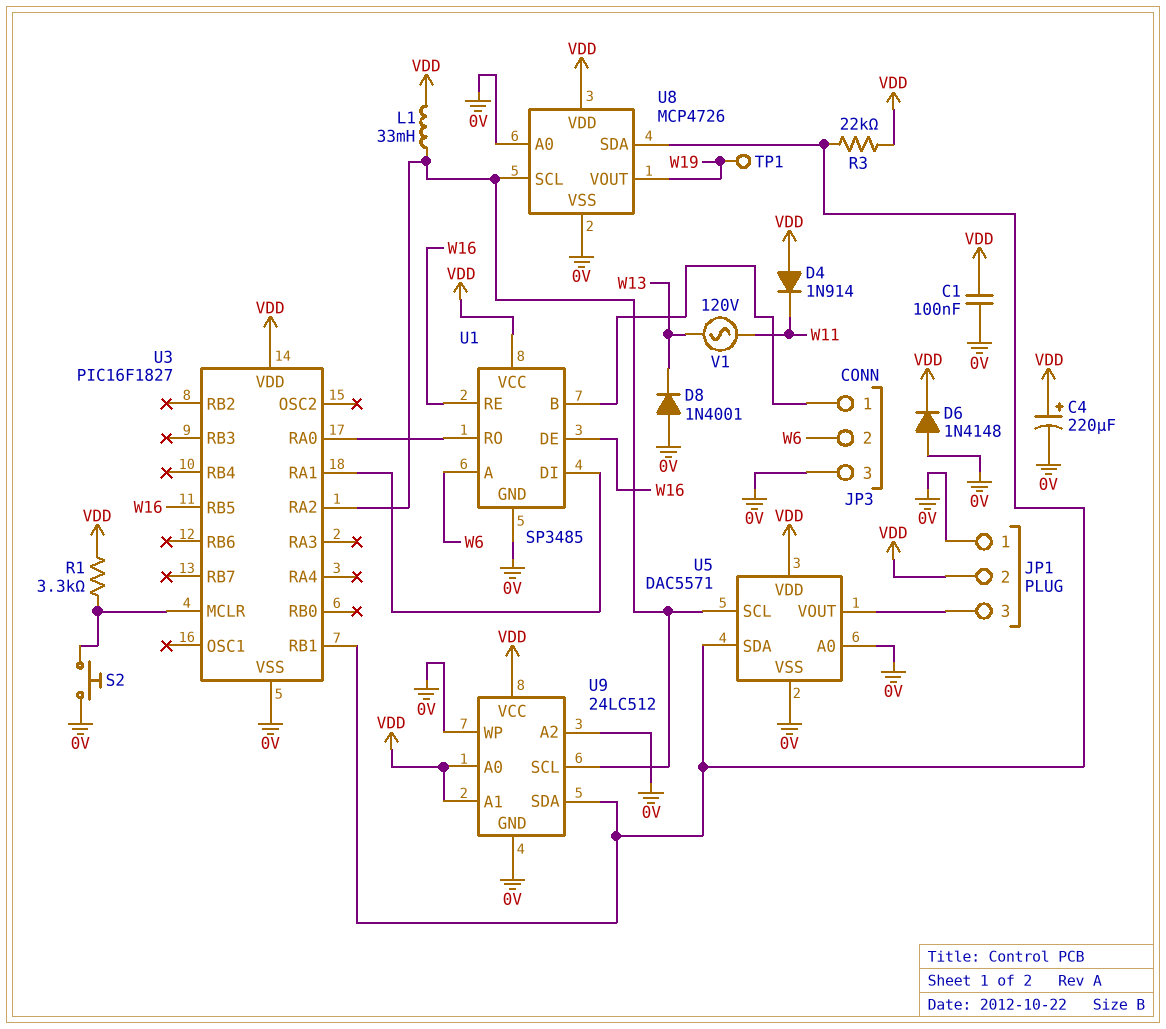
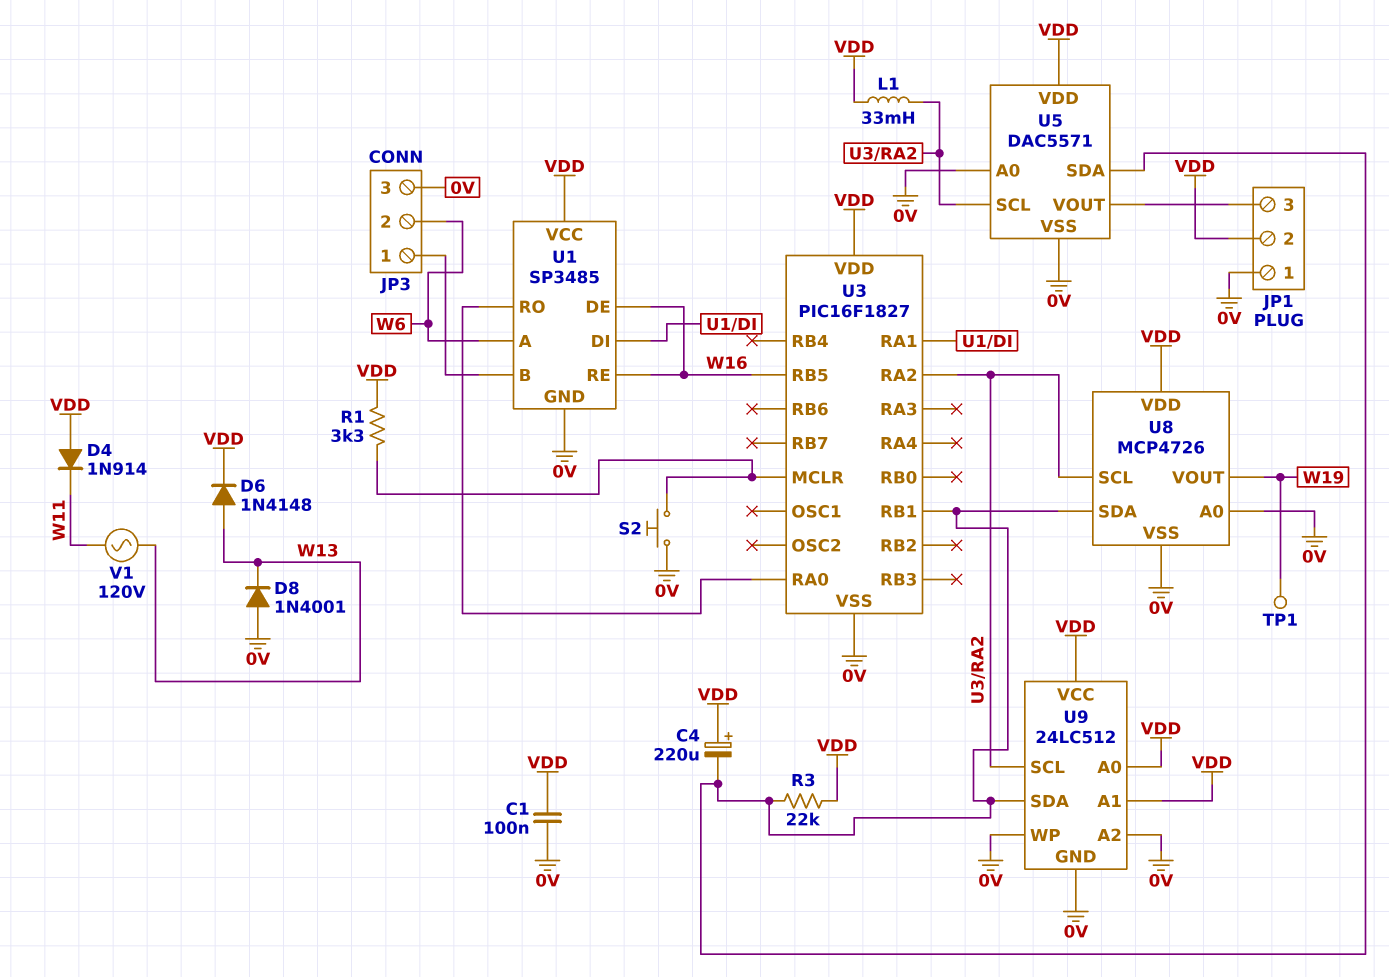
C4: 220uF (plus VDD, minus 0V) -> 220uF (plus VDD, minus U3/RB1)
D6: diode 1N4148 (A 0V, K VDD) -> diode 1N4148 (A W13, K VDD)

